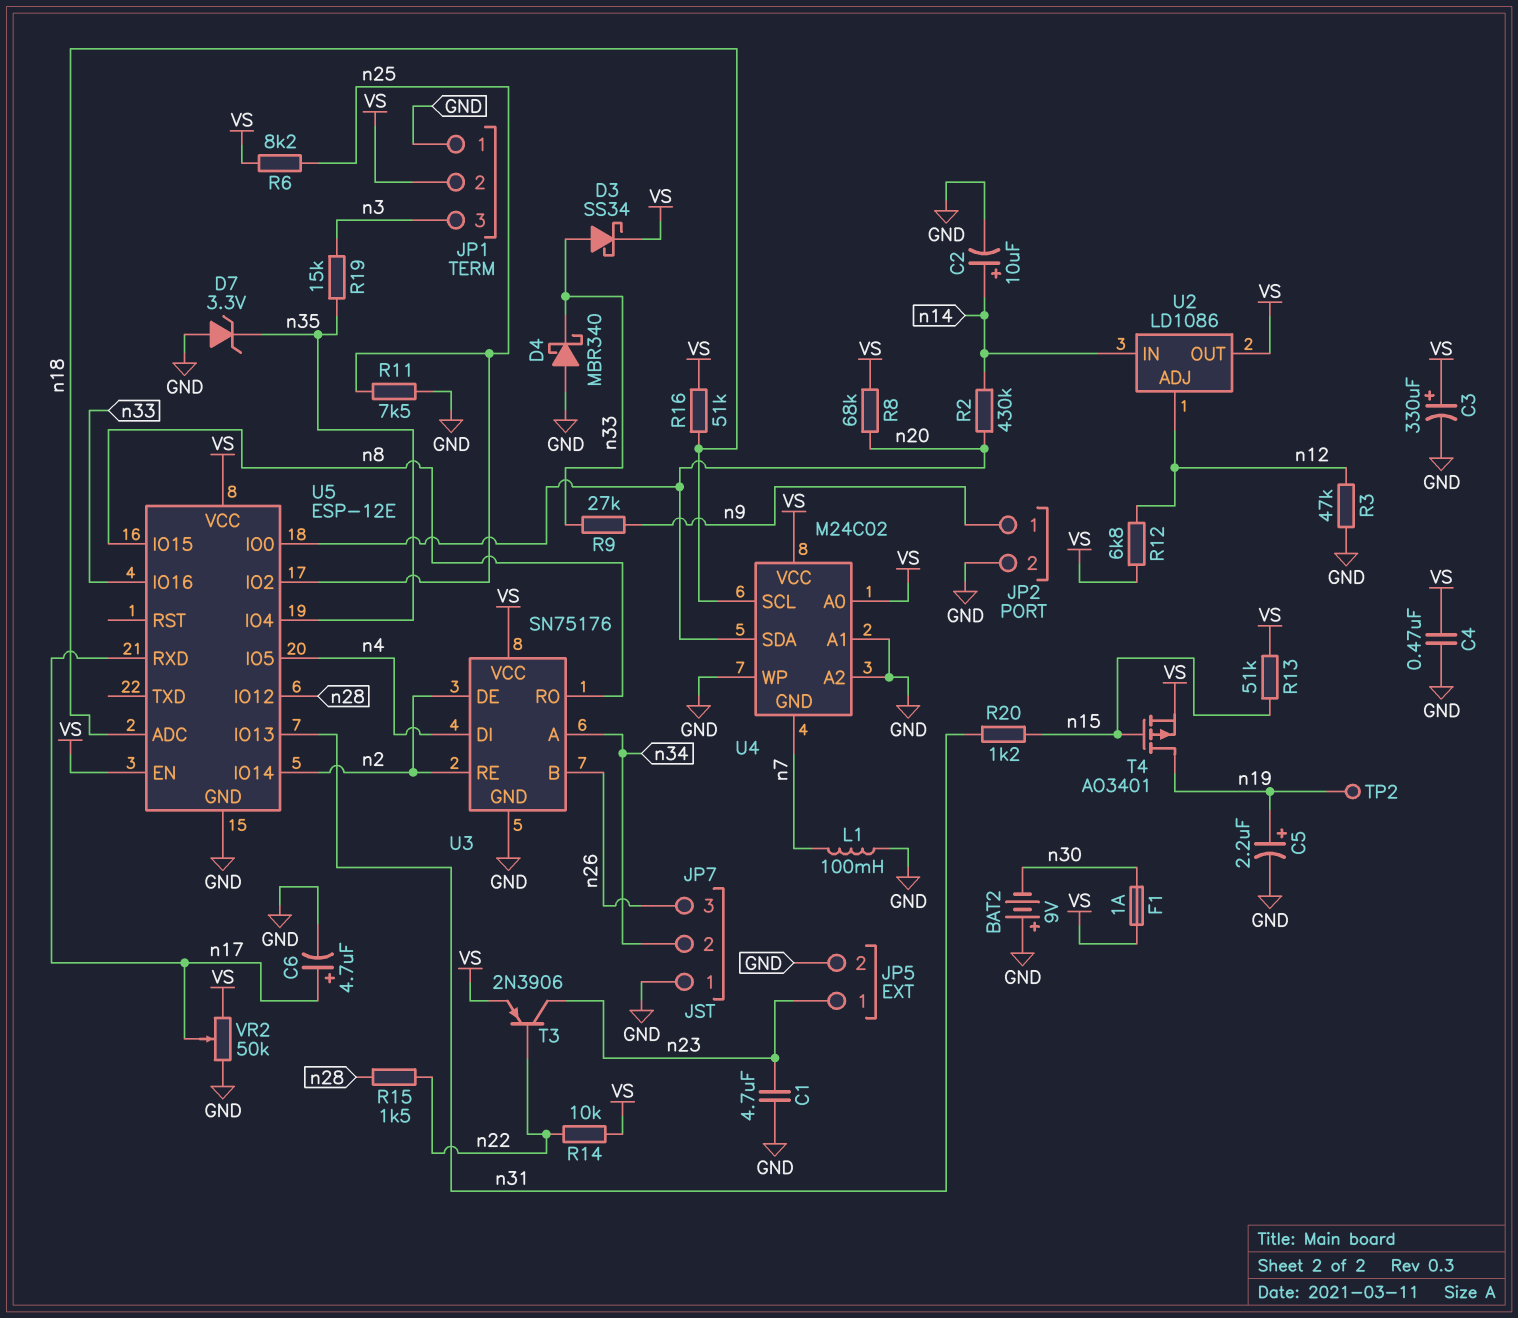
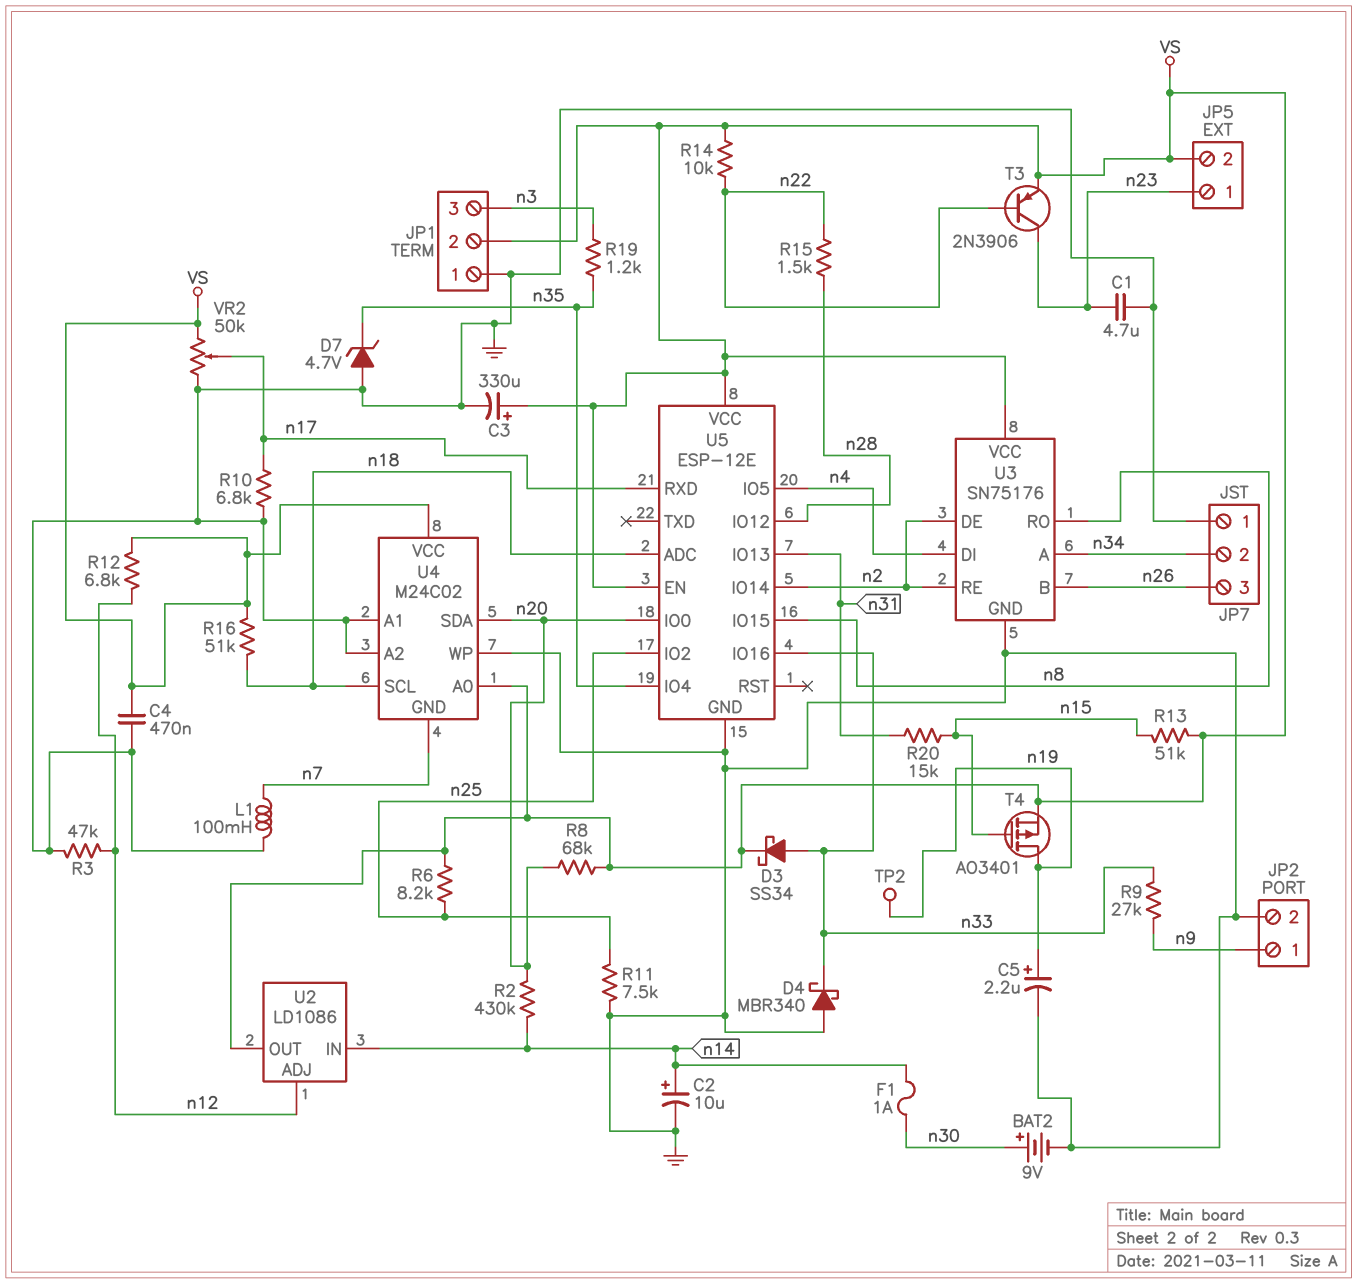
BAT2: 9V (plus GND, minus n30) -> 9V (plus n30, minus GND)
C6: 4.7uF (plus n17, minus GND) -> none
D7: zener 3.3V (A GND, K n35) -> zener 4.7V (A GND, K n35)
F1: 1A (VS, n30) -> 1A (n14, n30)
JP5 pin 2: GND -> VS
R10: none -> 6.8k (GND, n17)
R19: 15k (n3, n35) -> 1.2k (n3, n35)
R20: 1.2k (n15, n31) -> 15k (n15, n31)

